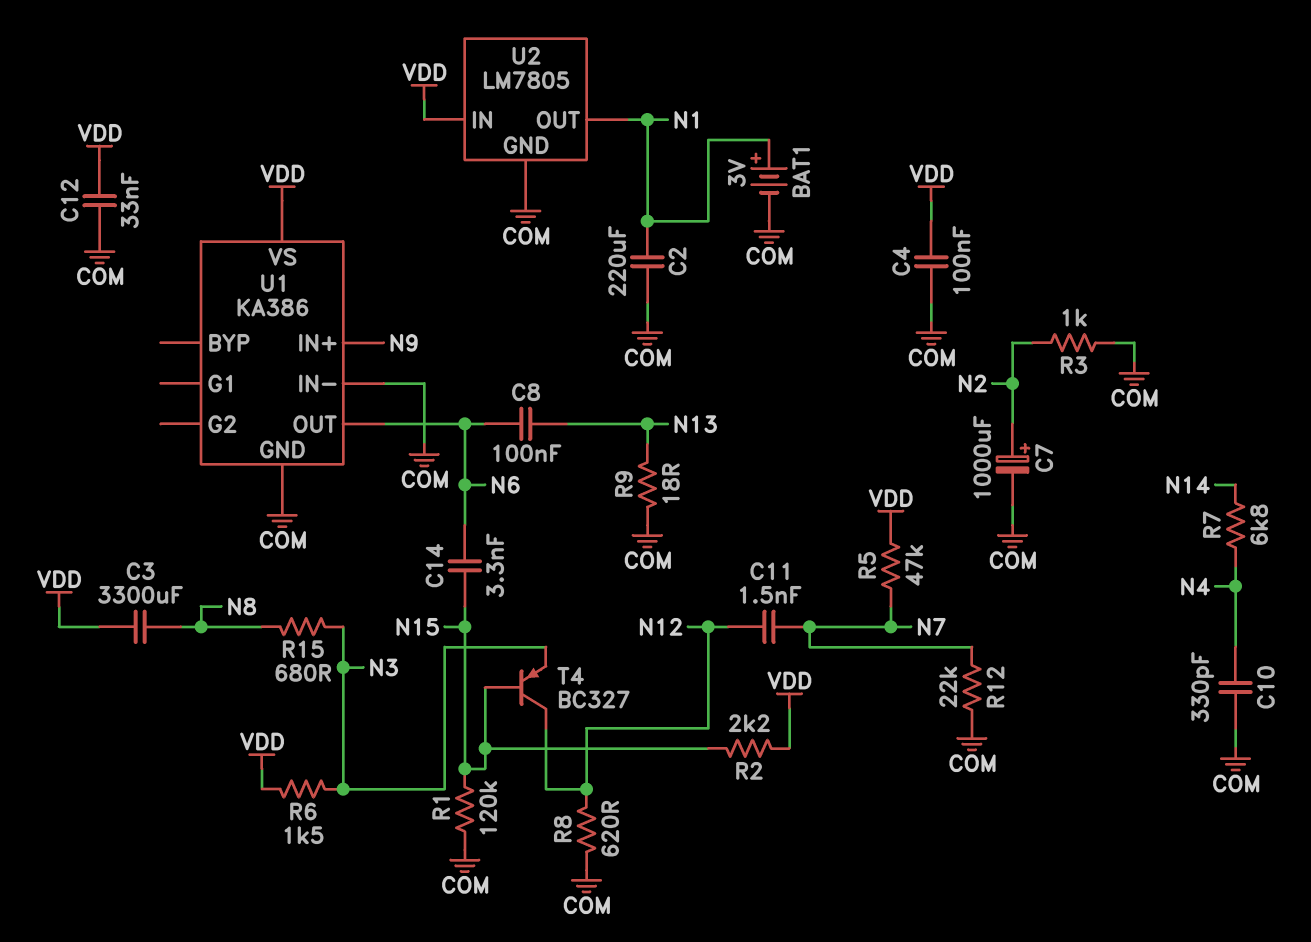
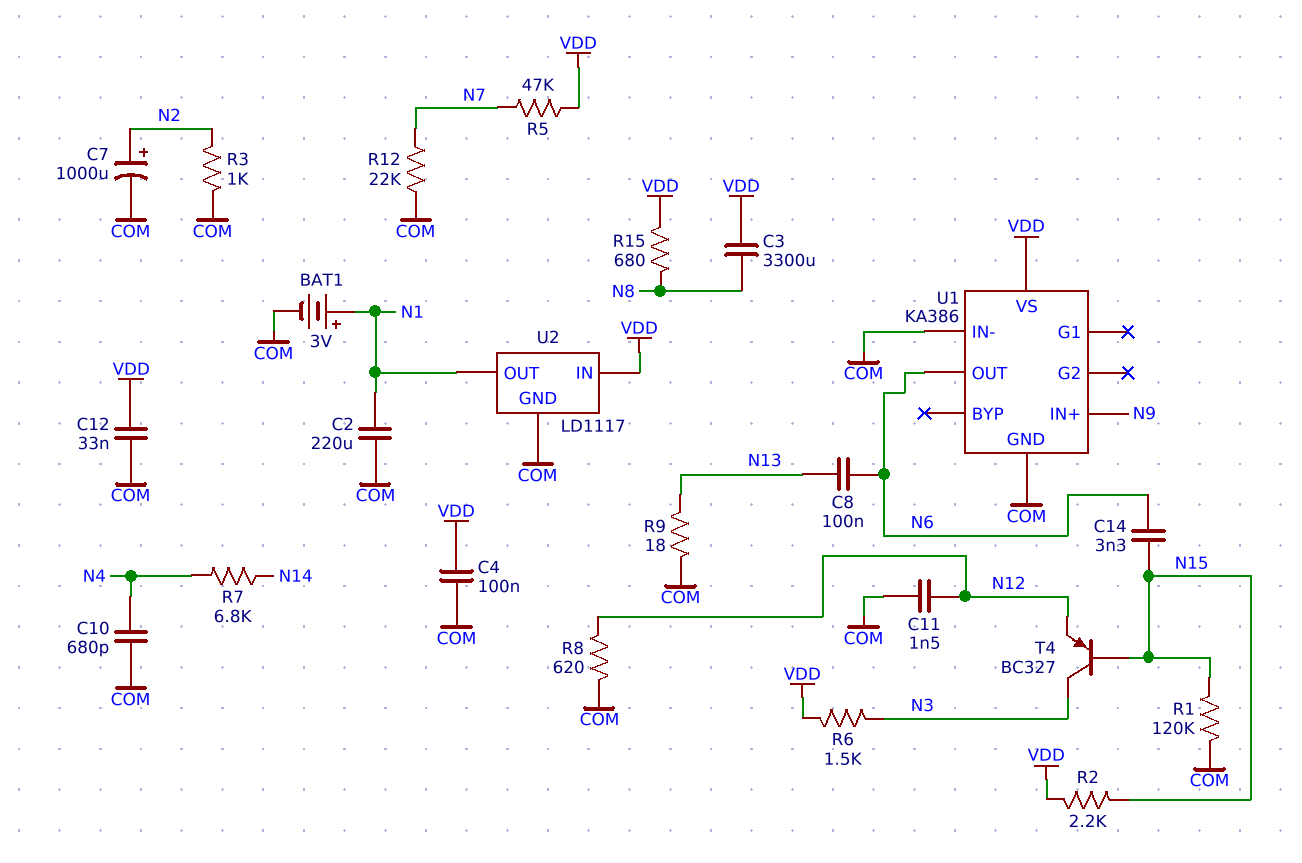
C10: 330pF (COM, N4) -> 680pF (COM, N4)
C11: 1.5nF (N7, N12) -> 1.5nF (COM, N12)
R15: 680 (N3, N8) -> 680 (N8, VDD)
T4: PNP BC327 (B N15, C N12, E N3) -> PNP BC327 (B N15, C N3, E N12)
U2: LM7805 -> LD1117

